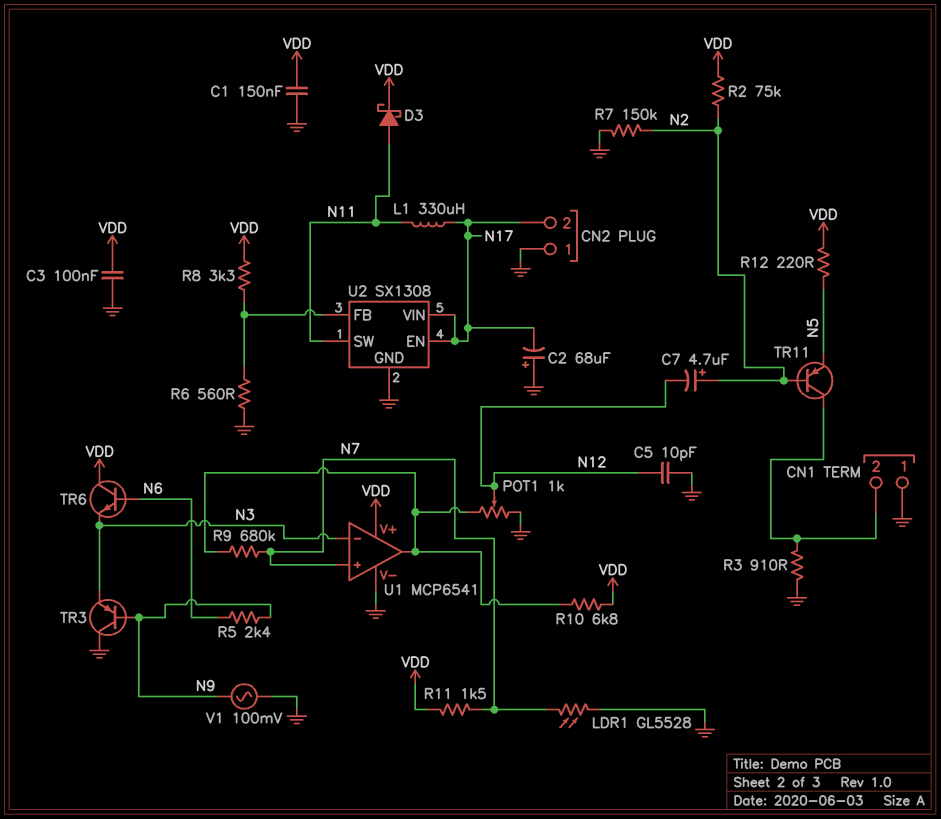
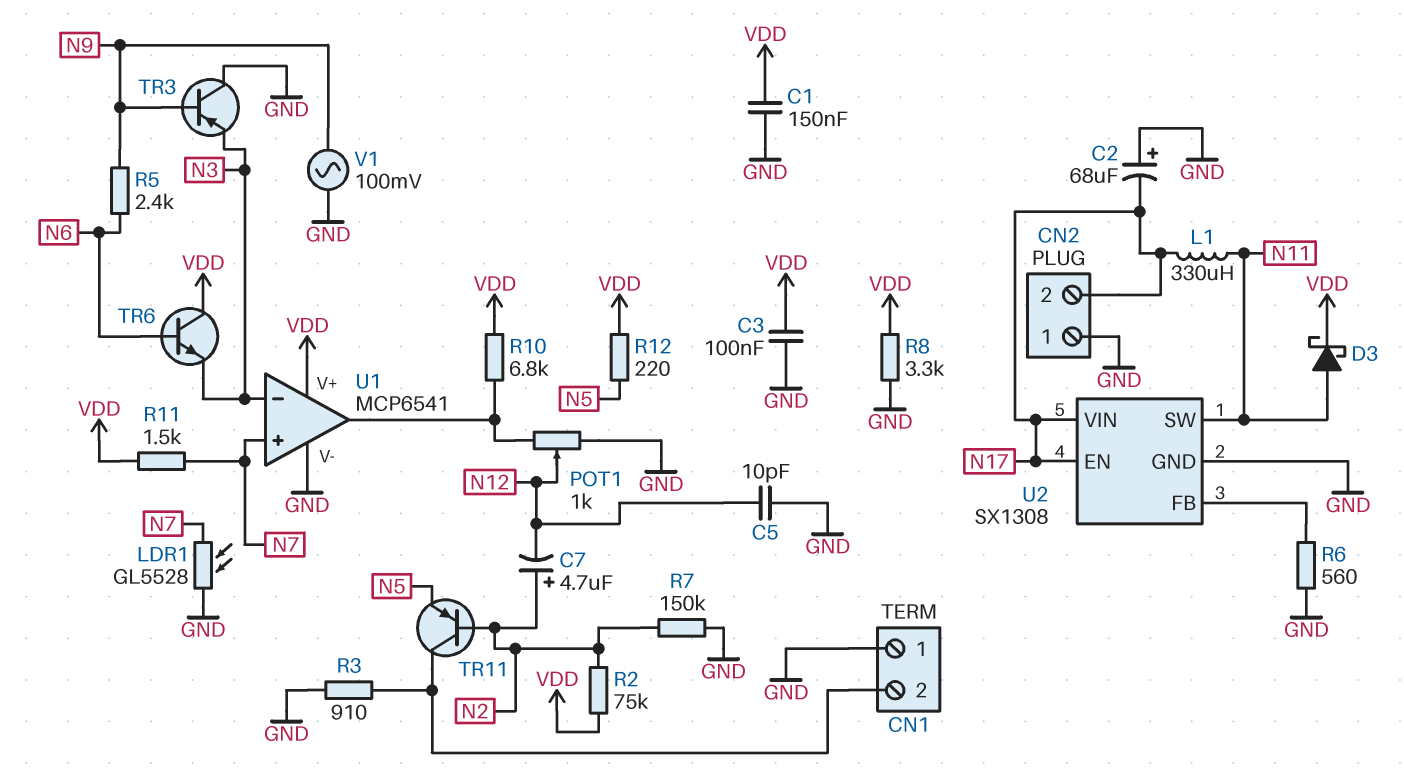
R8: 3.3k (U2/FB, VDD) -> 3.3k (GND, VDD)
R9: 680k (N7, U1/out) -> none

